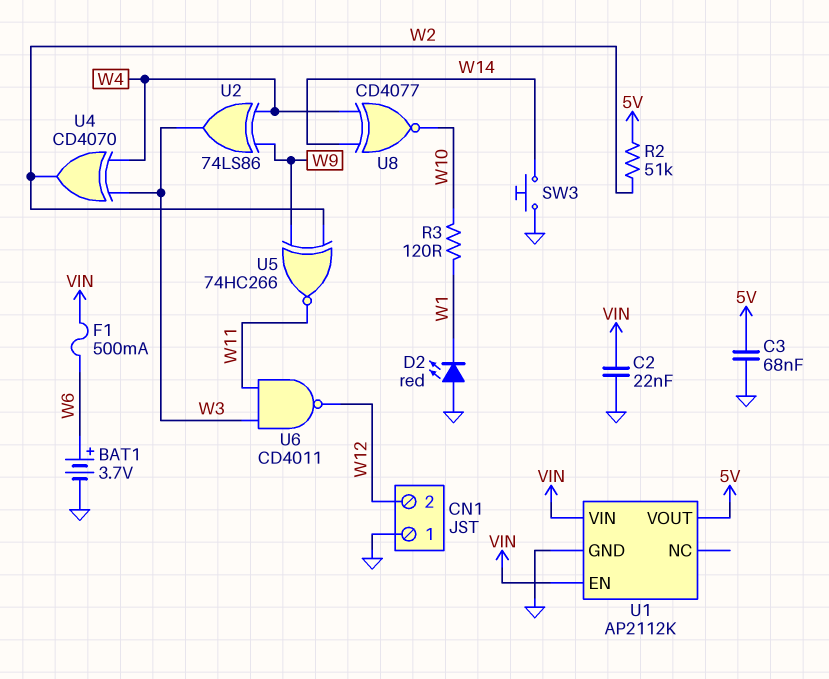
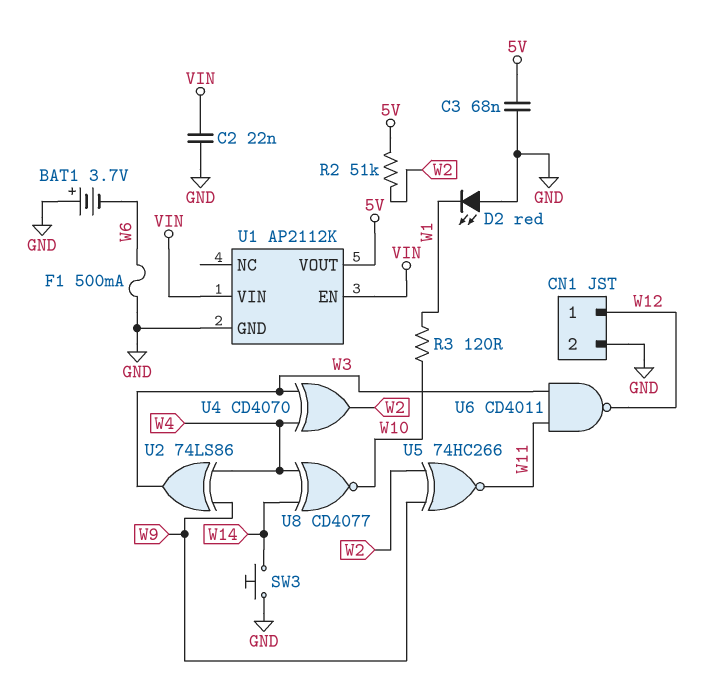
BAT1: 3.7V (plus W6, minus GND) -> 3.7V (plus GND, minus W6)
CN1 pin 1: GND -> W12
CN1 pin 2: W12 -> GND
F1: 500mA (VIN, W6) -> 500mA (GND, W6)

